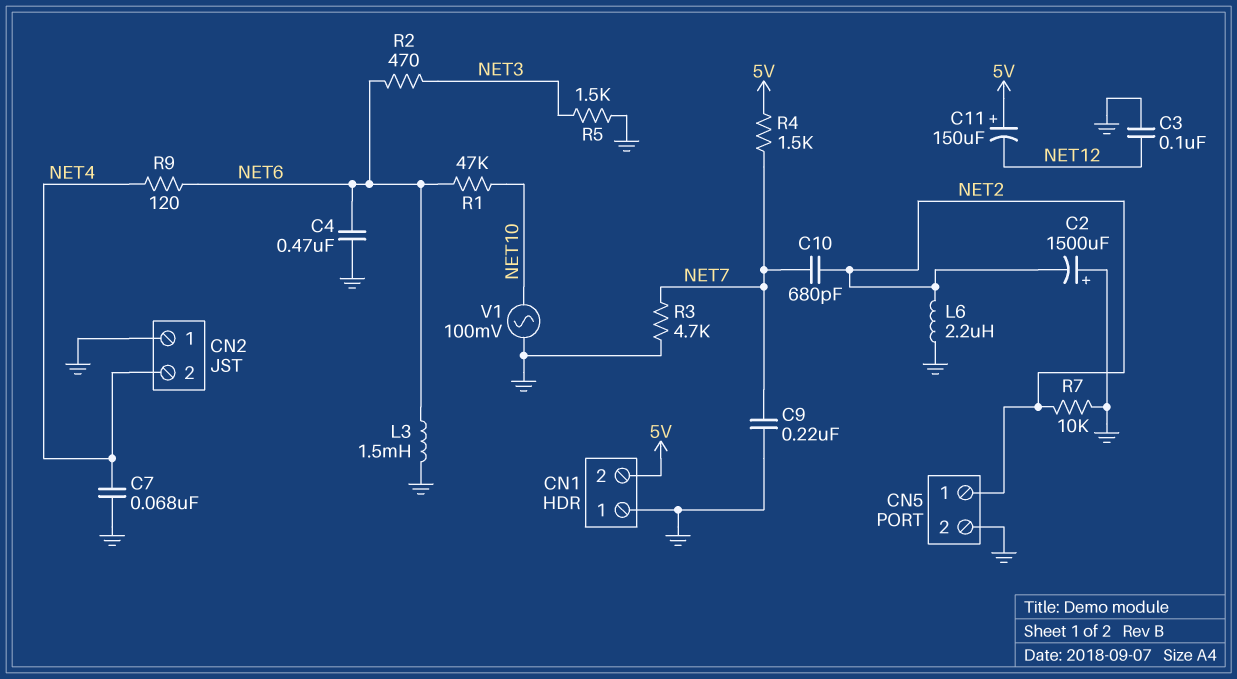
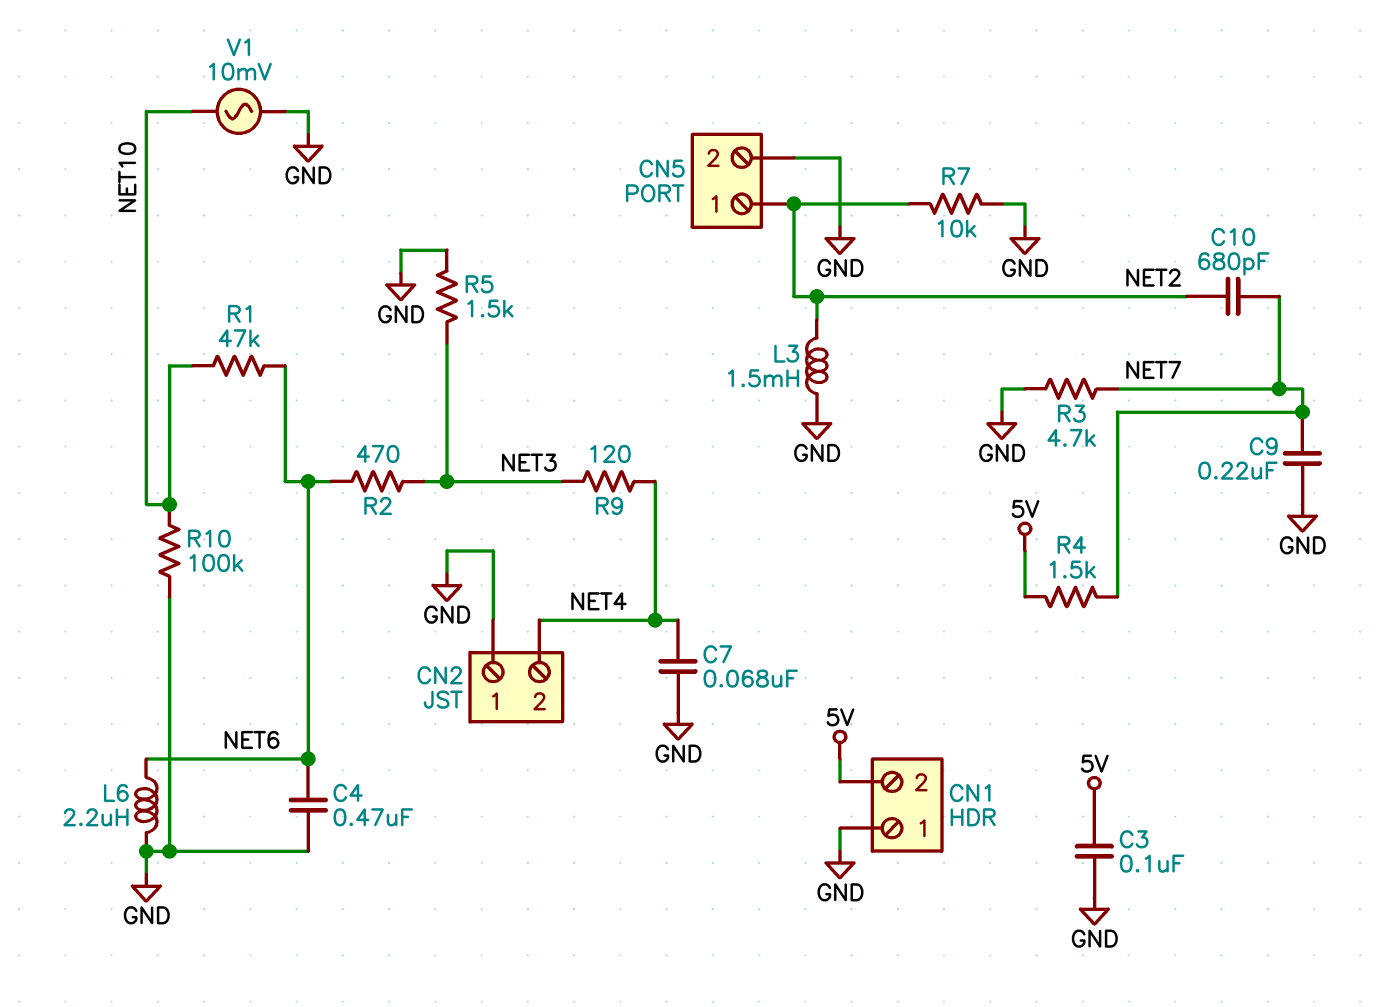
C2: 1500uF (plus GND, minus NET2) -> none
C3: 100nF (GND, NET12) -> 100nF (5V, GND)
C11: 150uF (plus 5V, minus NET12) -> none
L3: 1.5mH (GND, NET6) -> 1.5mH (GND, NET2)
L6: 2.2uH (GND, NET2) -> 2.2uH (GND, NET6)
R9: 120 (NET4, NET6) -> 120 (NET3, NET4)
R10: none -> 100k (GND, NET10)
V1: AC 100mV (GND, NET10) -> AC 10mV (GND, NET10)

